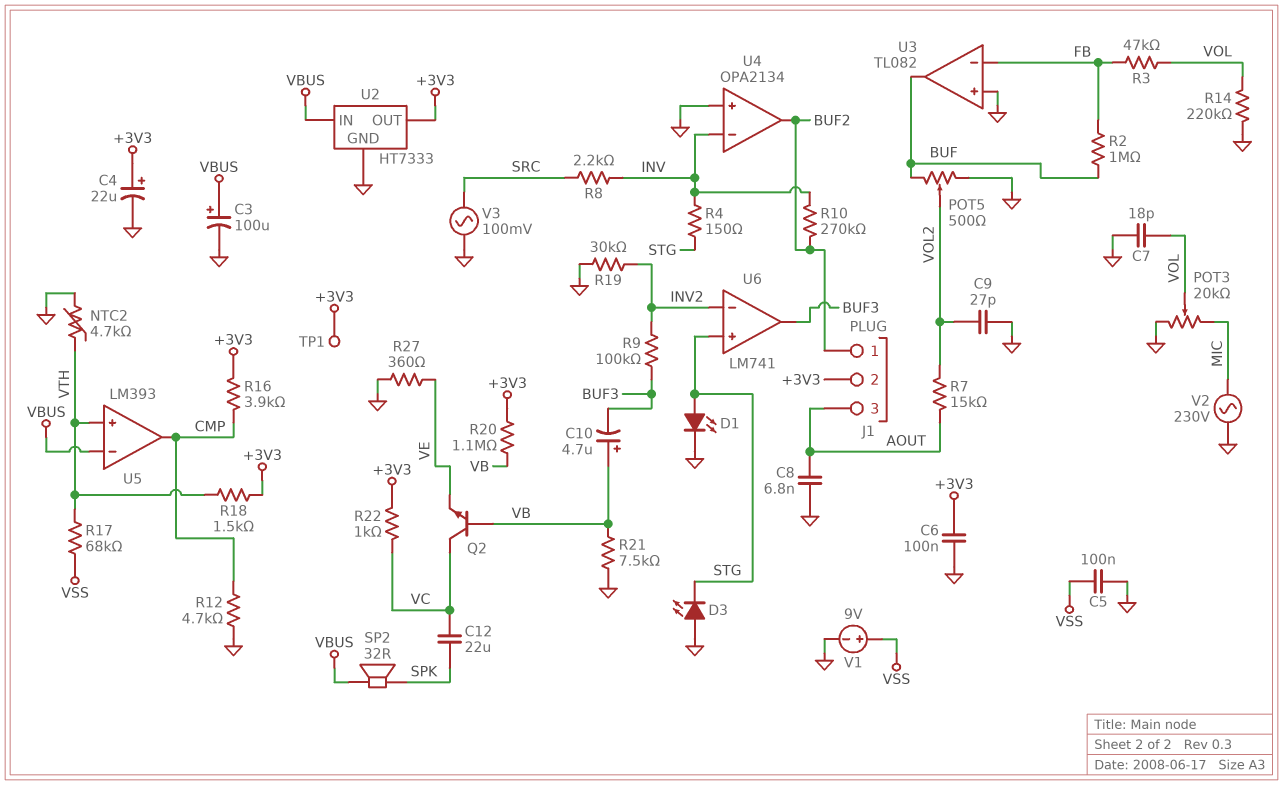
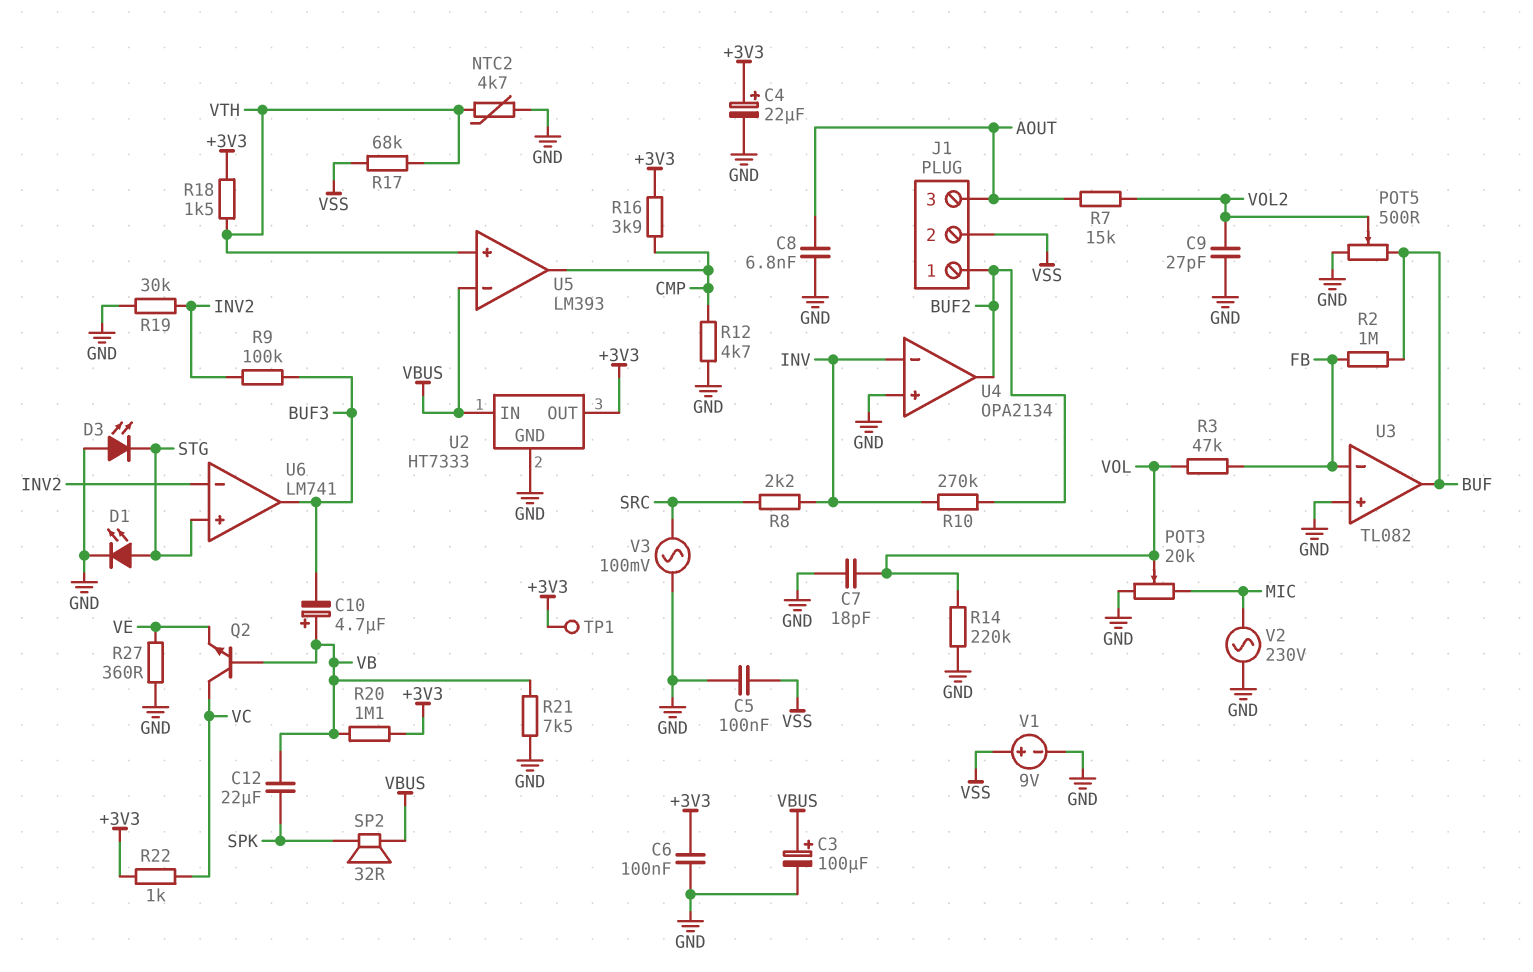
C12: 22uF (SPK, VC) -> 22uF (SPK, VB)
J1 pin 2: +3V3 -> VSS
R4: 150 (INV, STG) -> none

